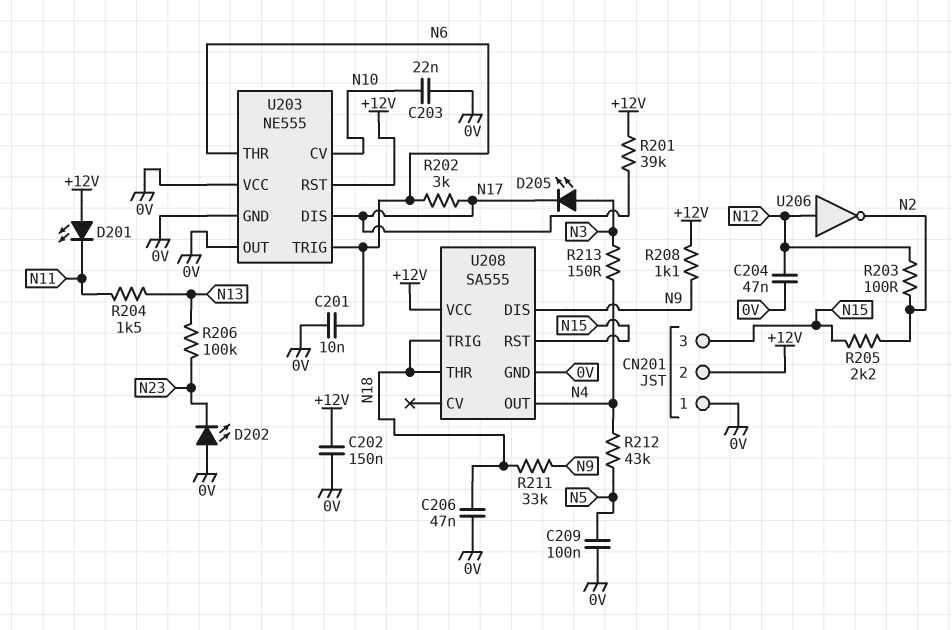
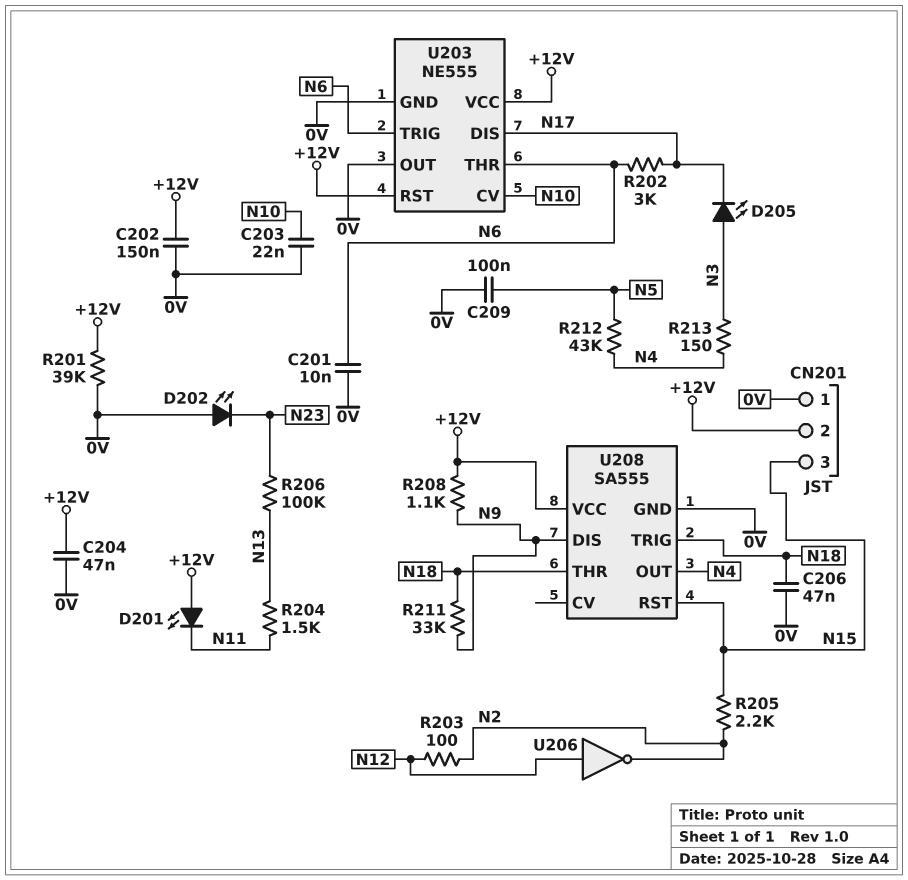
C204: 47nF (0V, N12) -> 47nF (+12V, 0V)
R201: 39k (+12V, N17) -> 39k (+12V, 0V)
U203 pin VCC: 0V -> +12V

